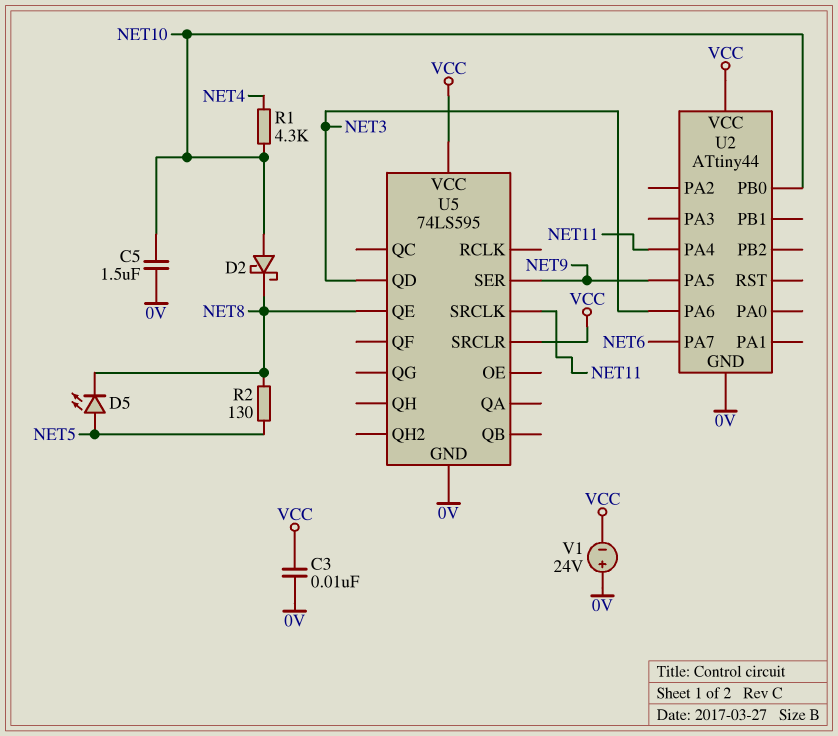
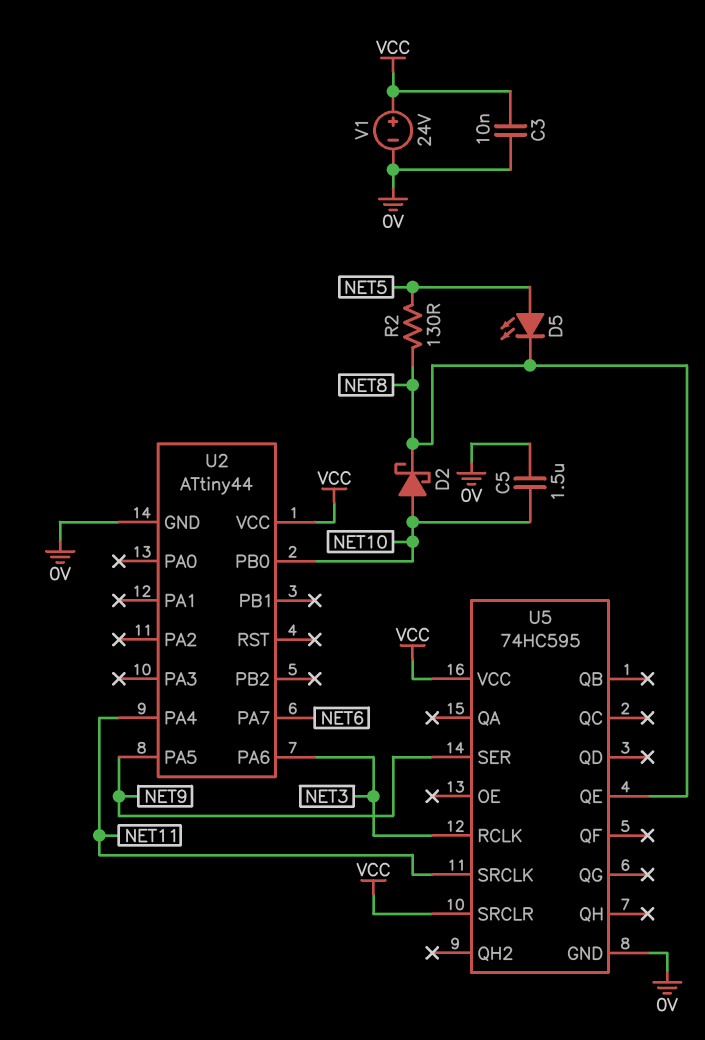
R1: 4.3k (NET4, NET10) -> none
U5: 74LS595 -> 74HC595
U5 pin QD: NET3 -> none
U5 pin RCLK: none -> NET3
V1: 24V (plus 0V, minus VCC) -> 24V (plus VCC, minus 0V)

